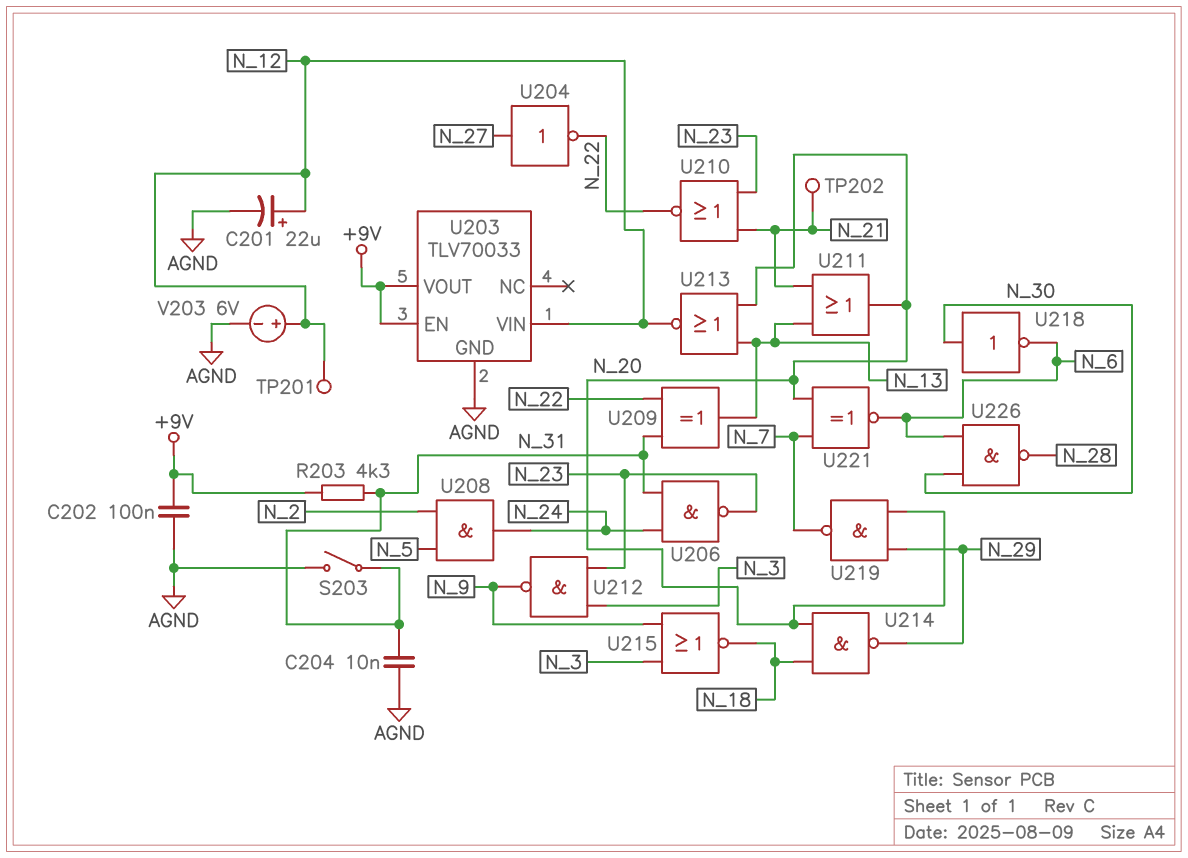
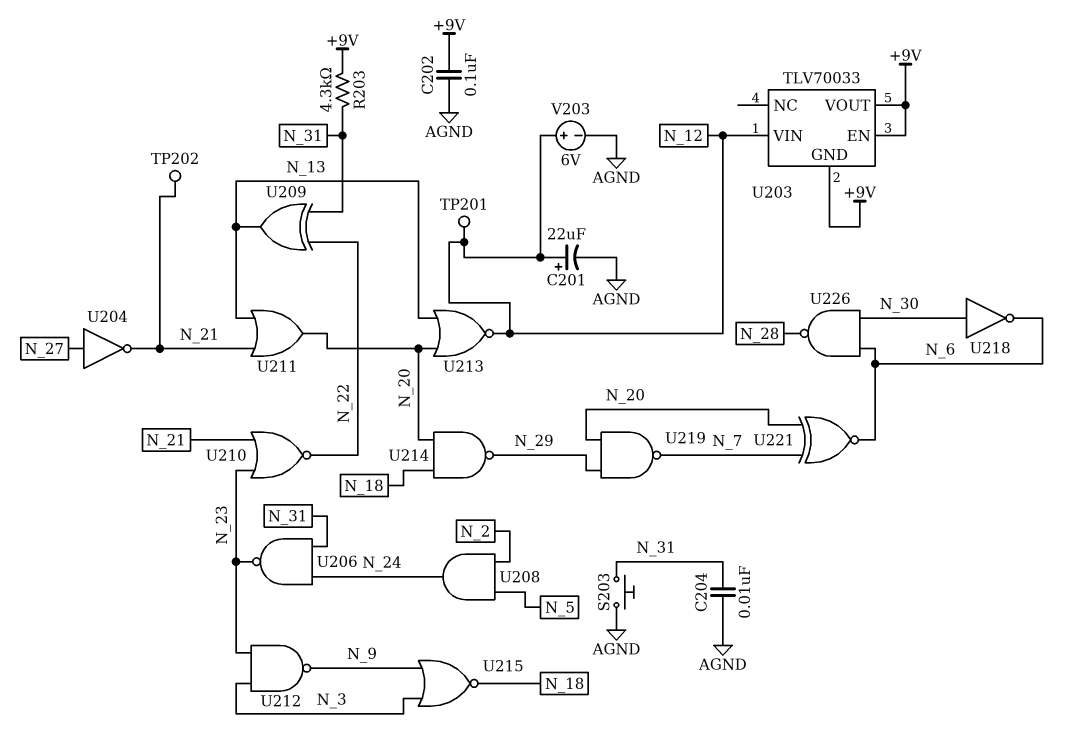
S203: switch (AGND, N_31) -> button (AGND, N_31)
U203 pin GND: AGND -> +9V
U204: NOT (in N_27, out N_22) -> NOT (in N_27, out N_21)

